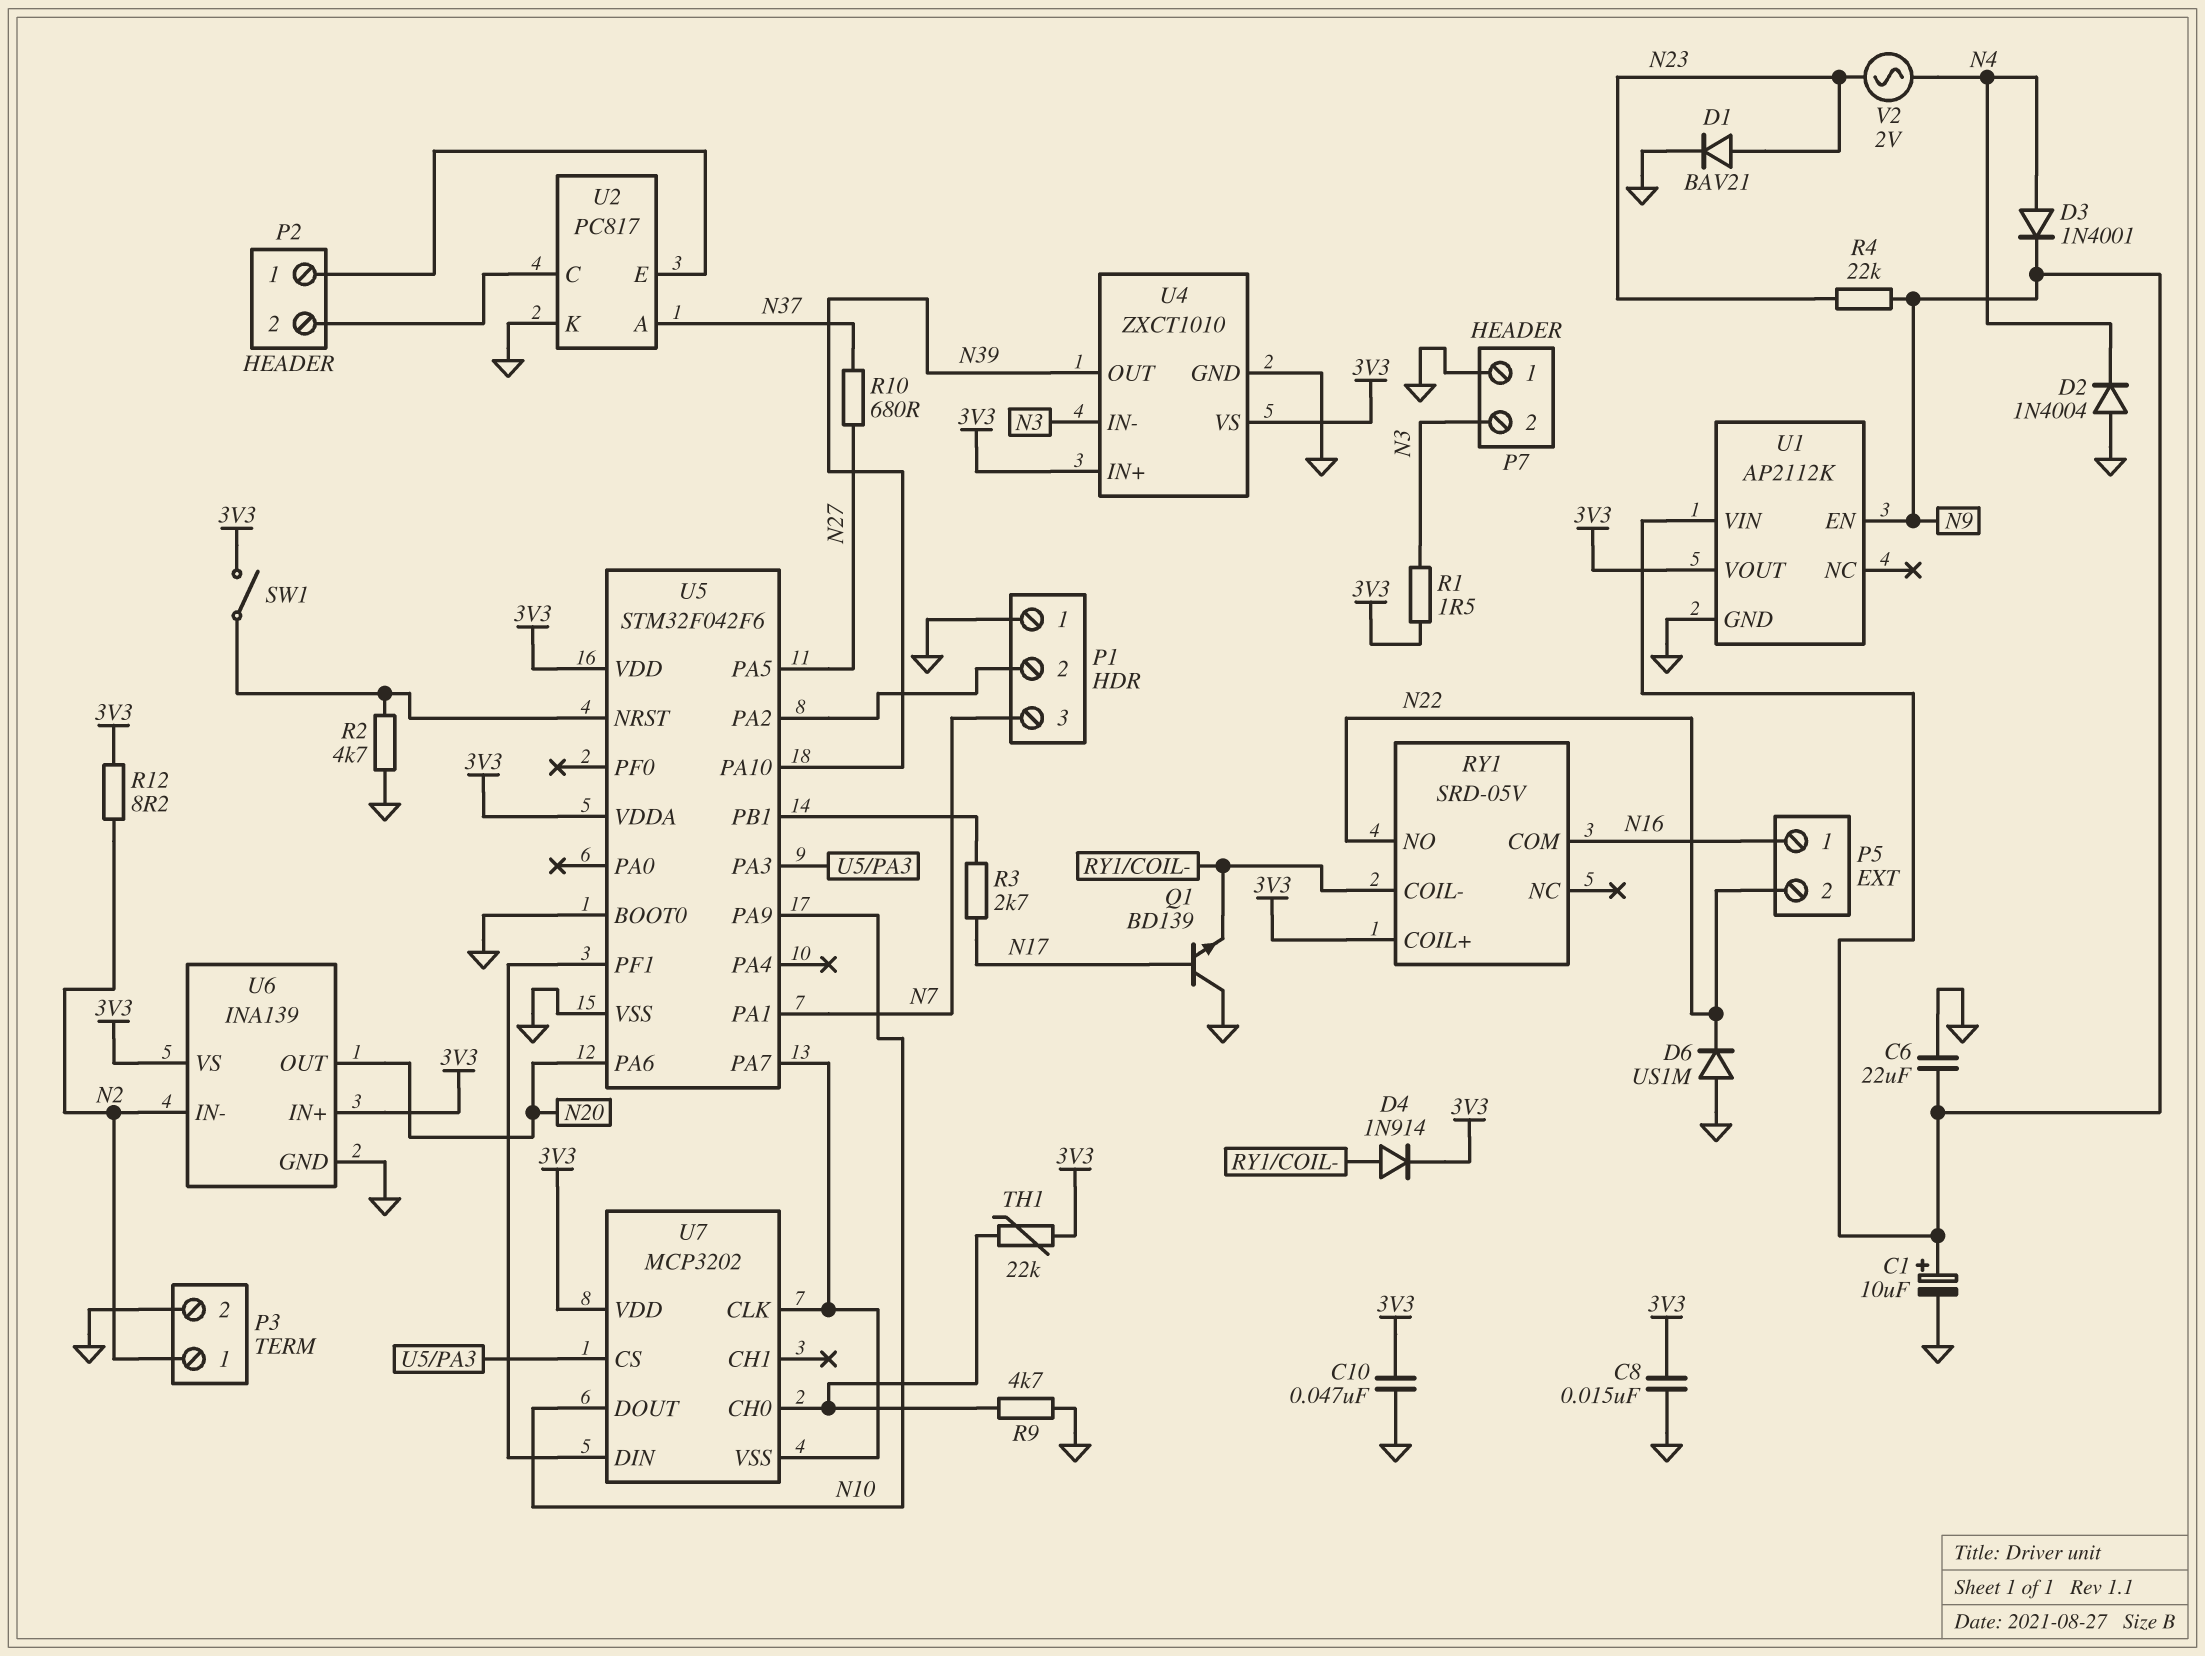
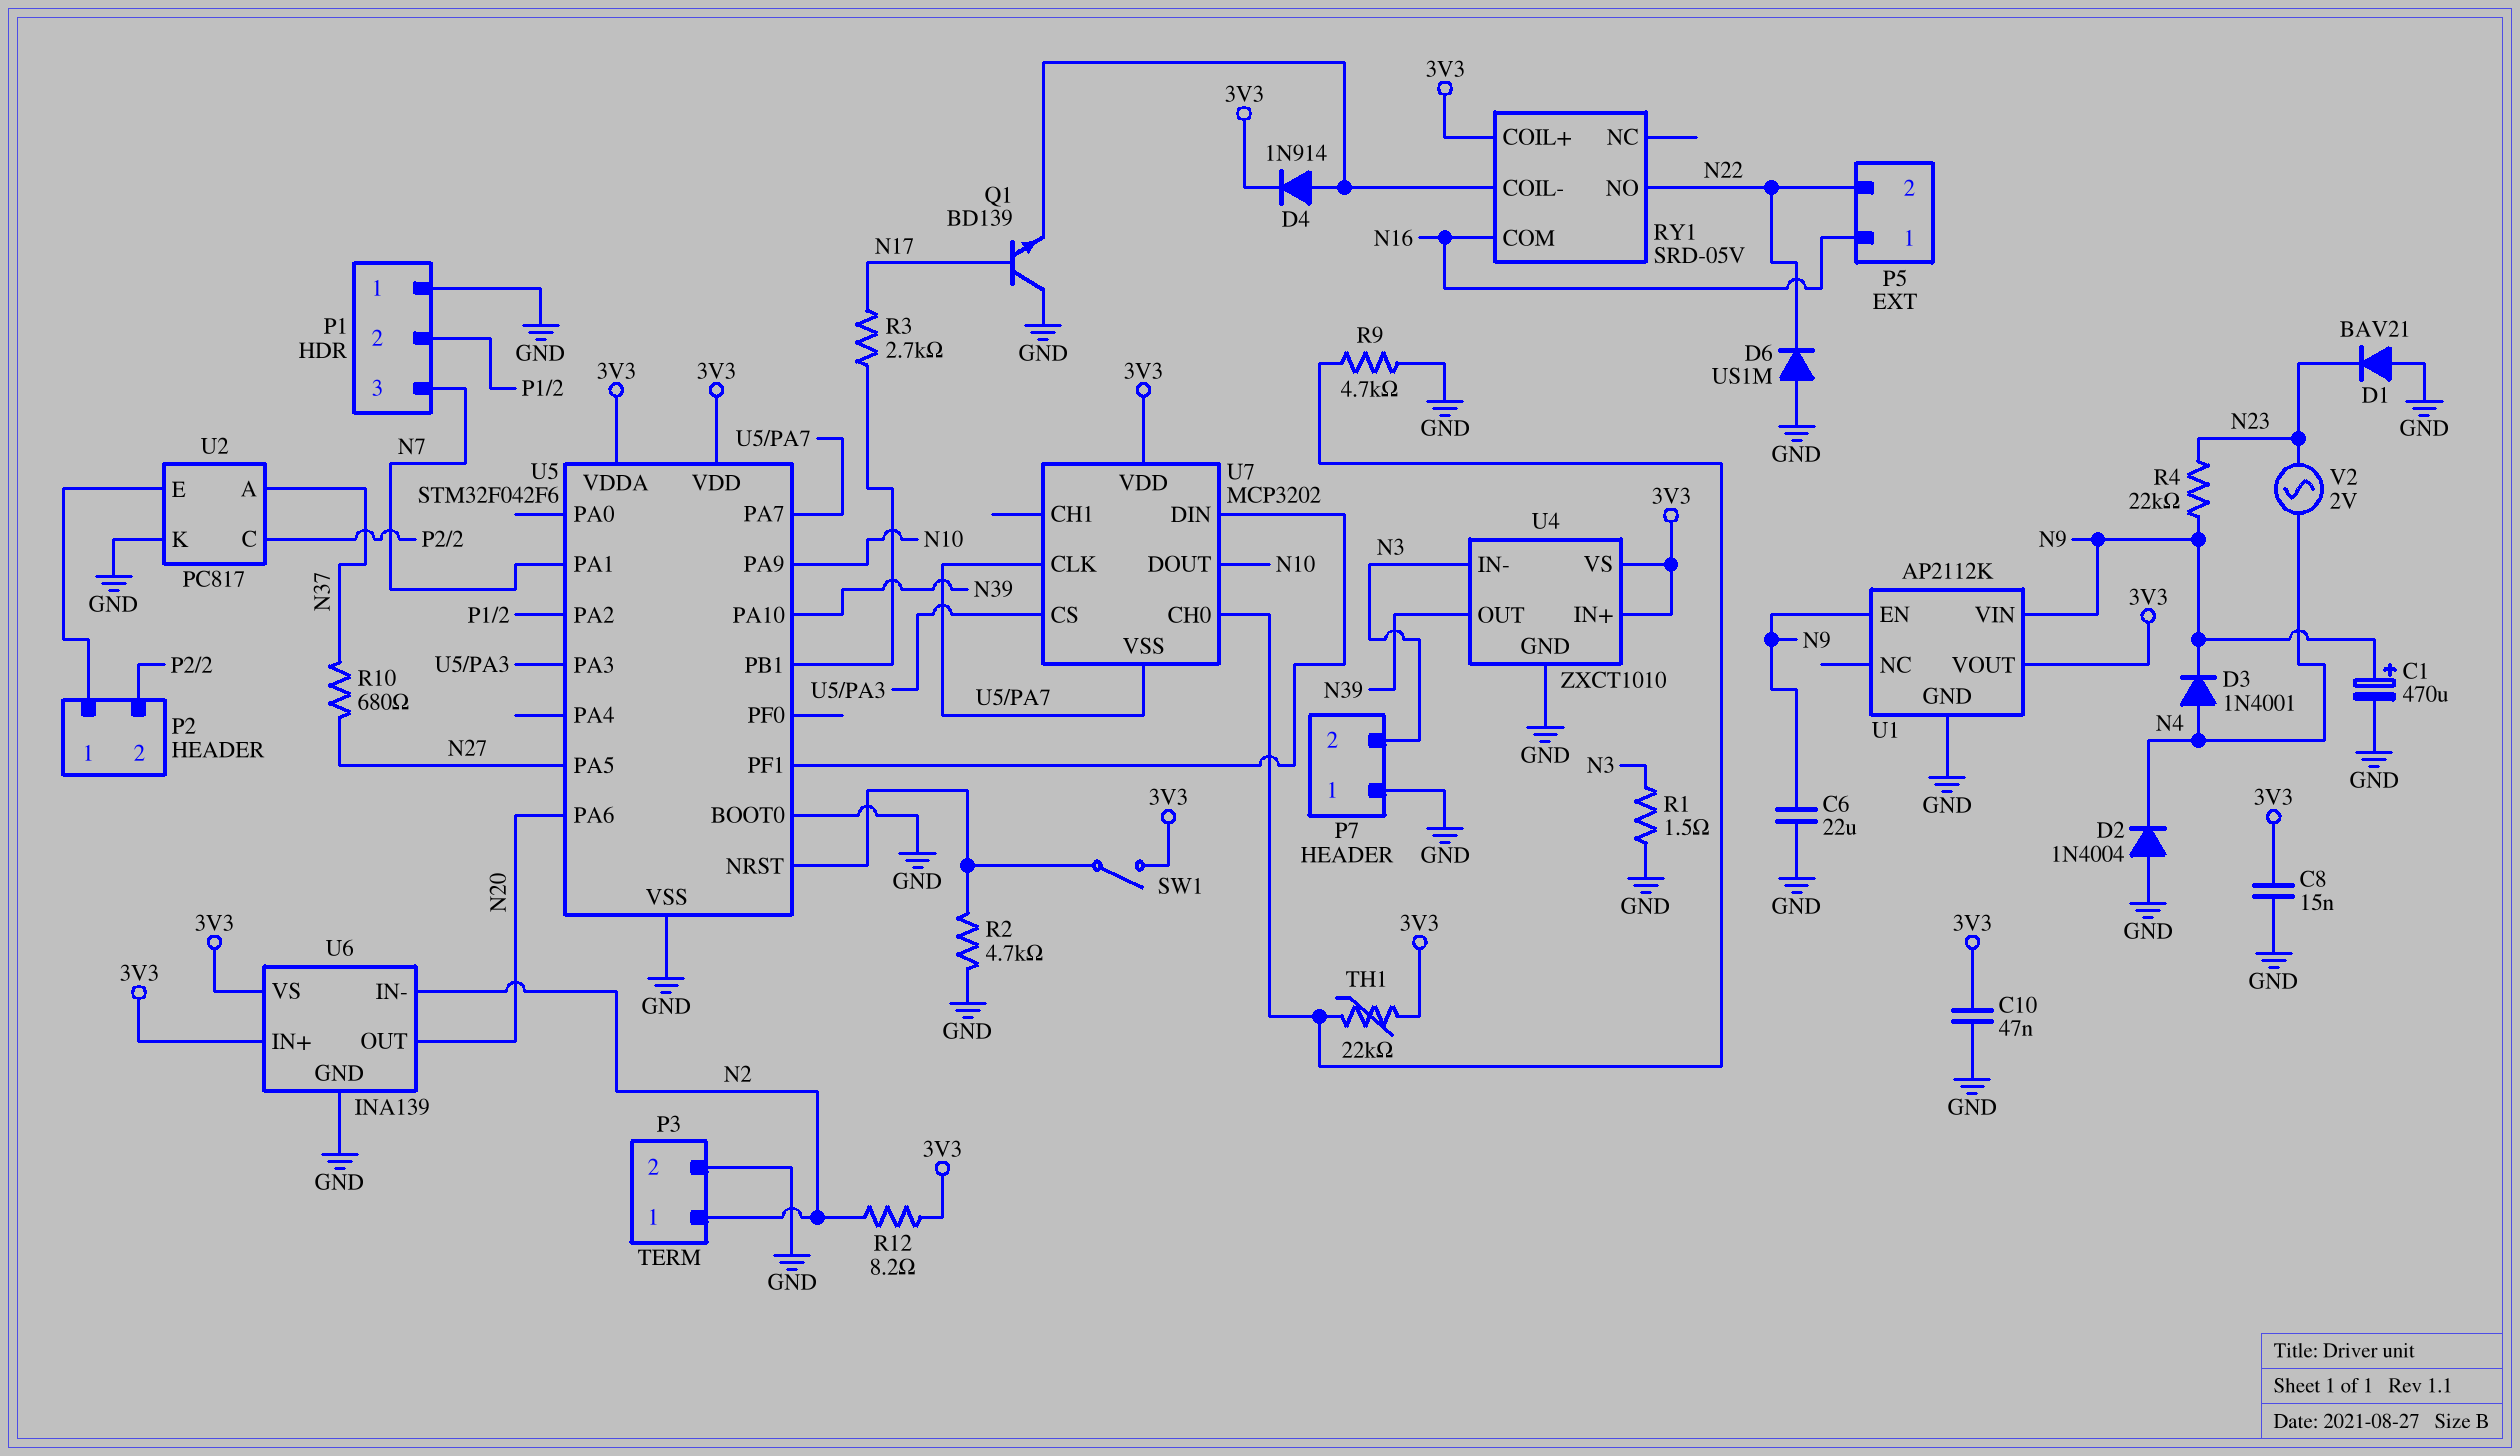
C1: 10uF (plus N9, minus GND) -> 470uF (plus N9, minus GND)
D1: diode BAV21 (A N23, K GND) -> diode BAV21 (A GND, K N23)
R1: 1.5 (3V3, N3) -> 1.5 (GND, N3)

